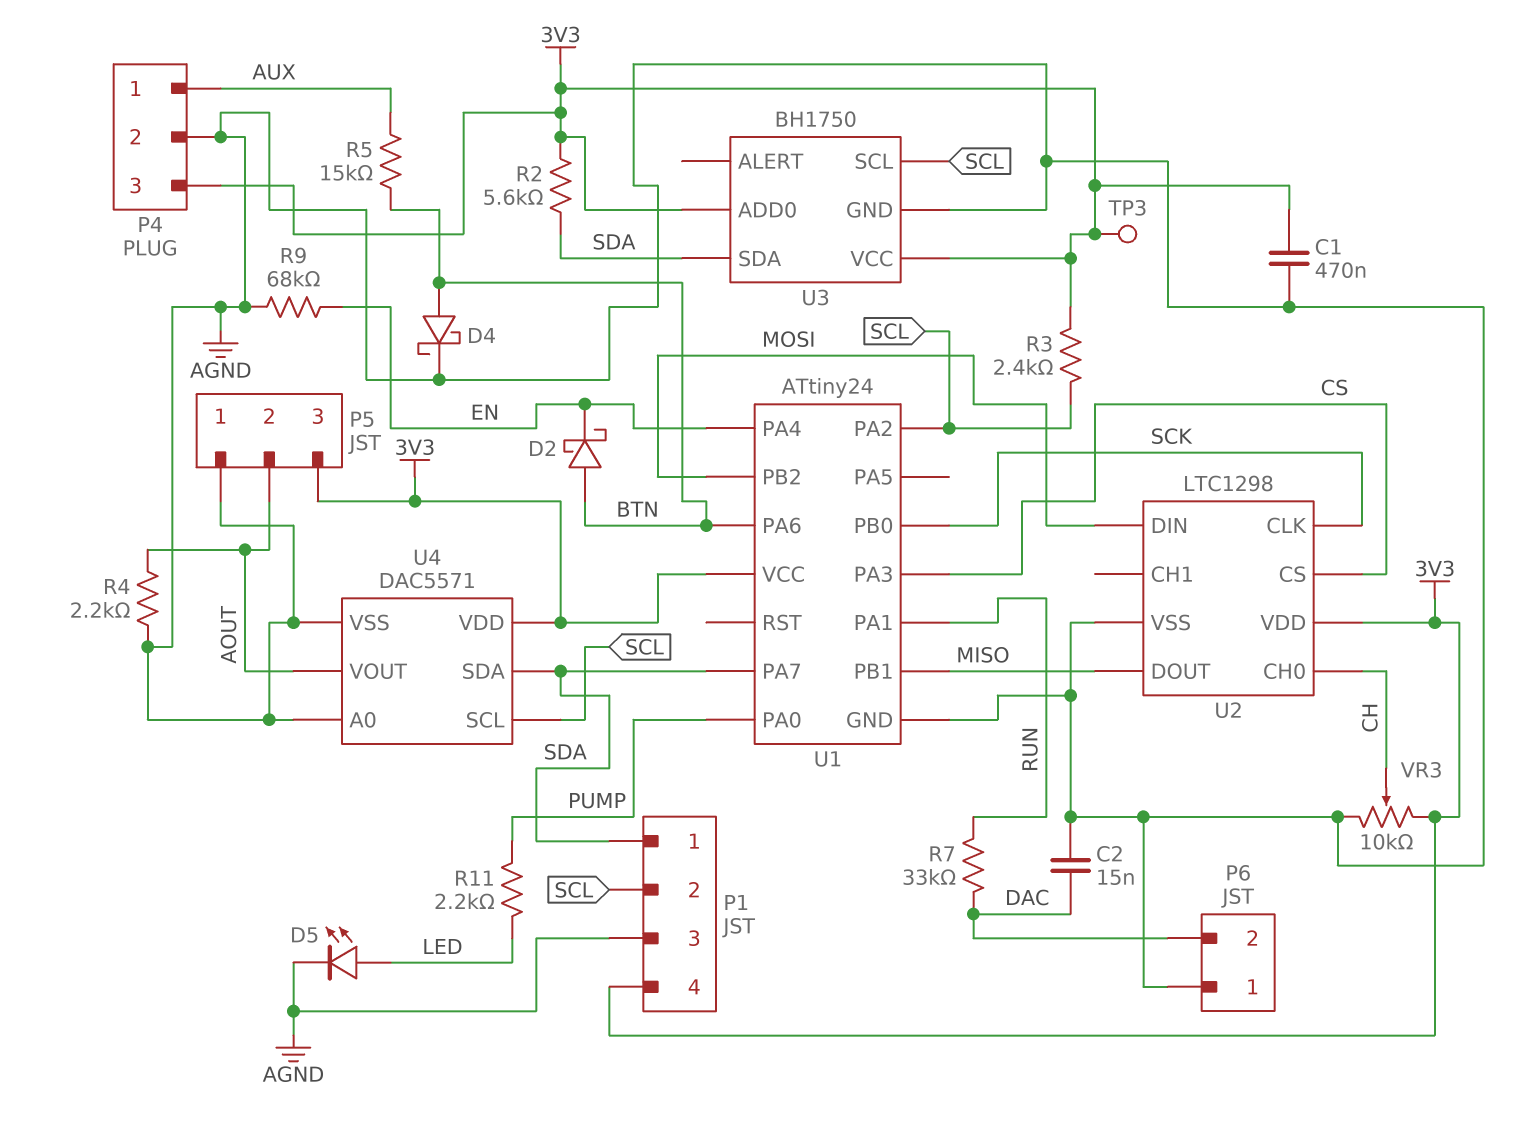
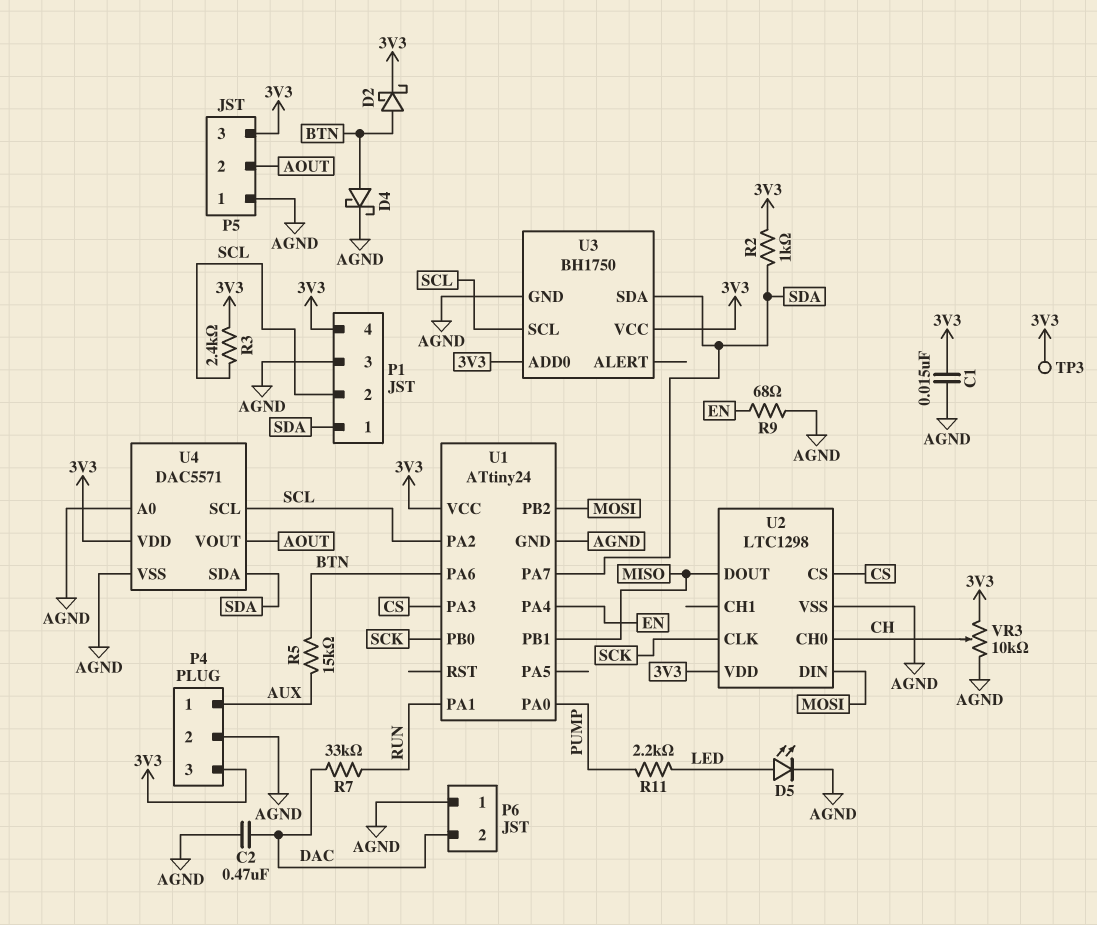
C1: 470nF (3V3, AGND) -> 15nF (3V3, AGND)
C2: 15nF (AGND, DAC) -> 470nF (AGND, DAC)
D2: schottky (A BTN, K EN) -> schottky (A BTN, K 3V3)
R2: 5.6k (3V3, SDA) -> 1k (3V3, SDA)
R4: 2.2k (AGND, AOUT) -> none
R9: 68k (AGND, EN) -> 68 (AGND, EN)

